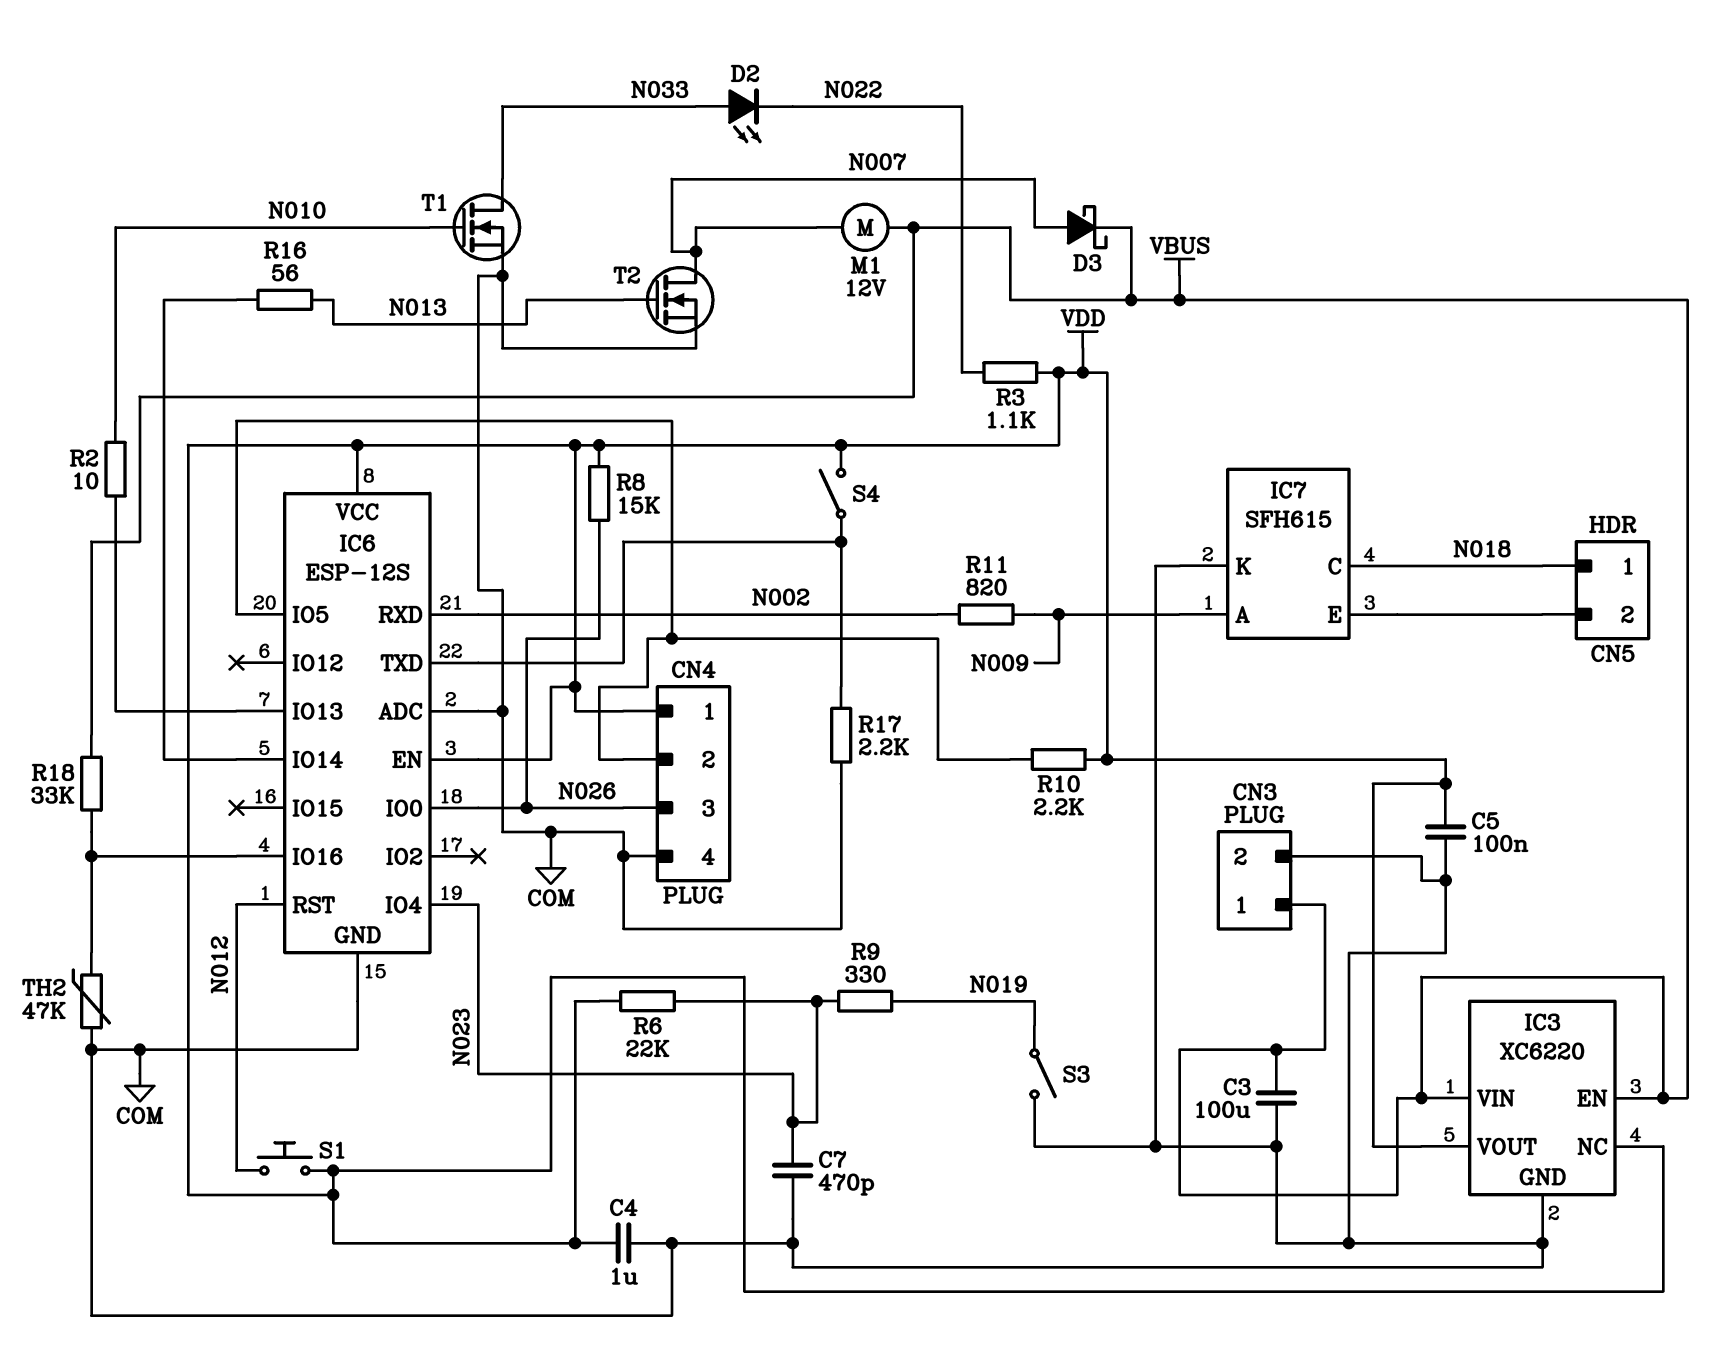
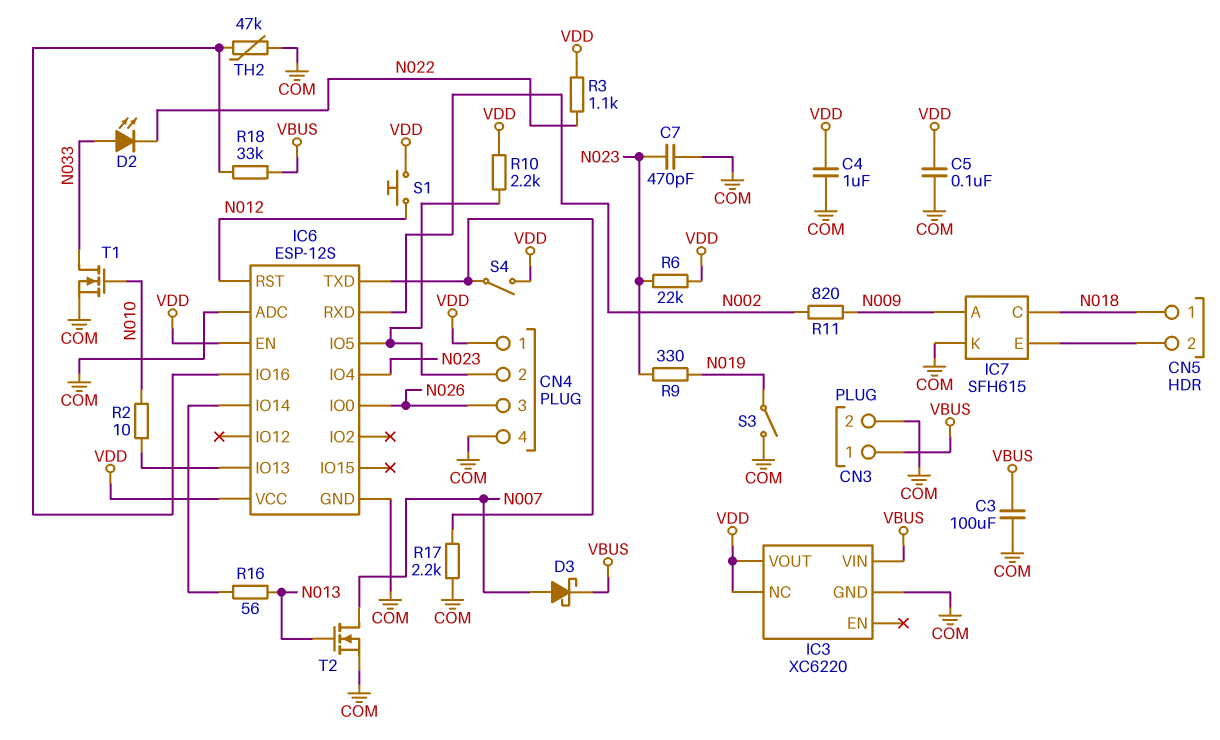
IC3 pin EN: VBUS -> none
M1: motor 12V (N007, VBUS) -> none
R8: 15k (N026, VDD) -> none

